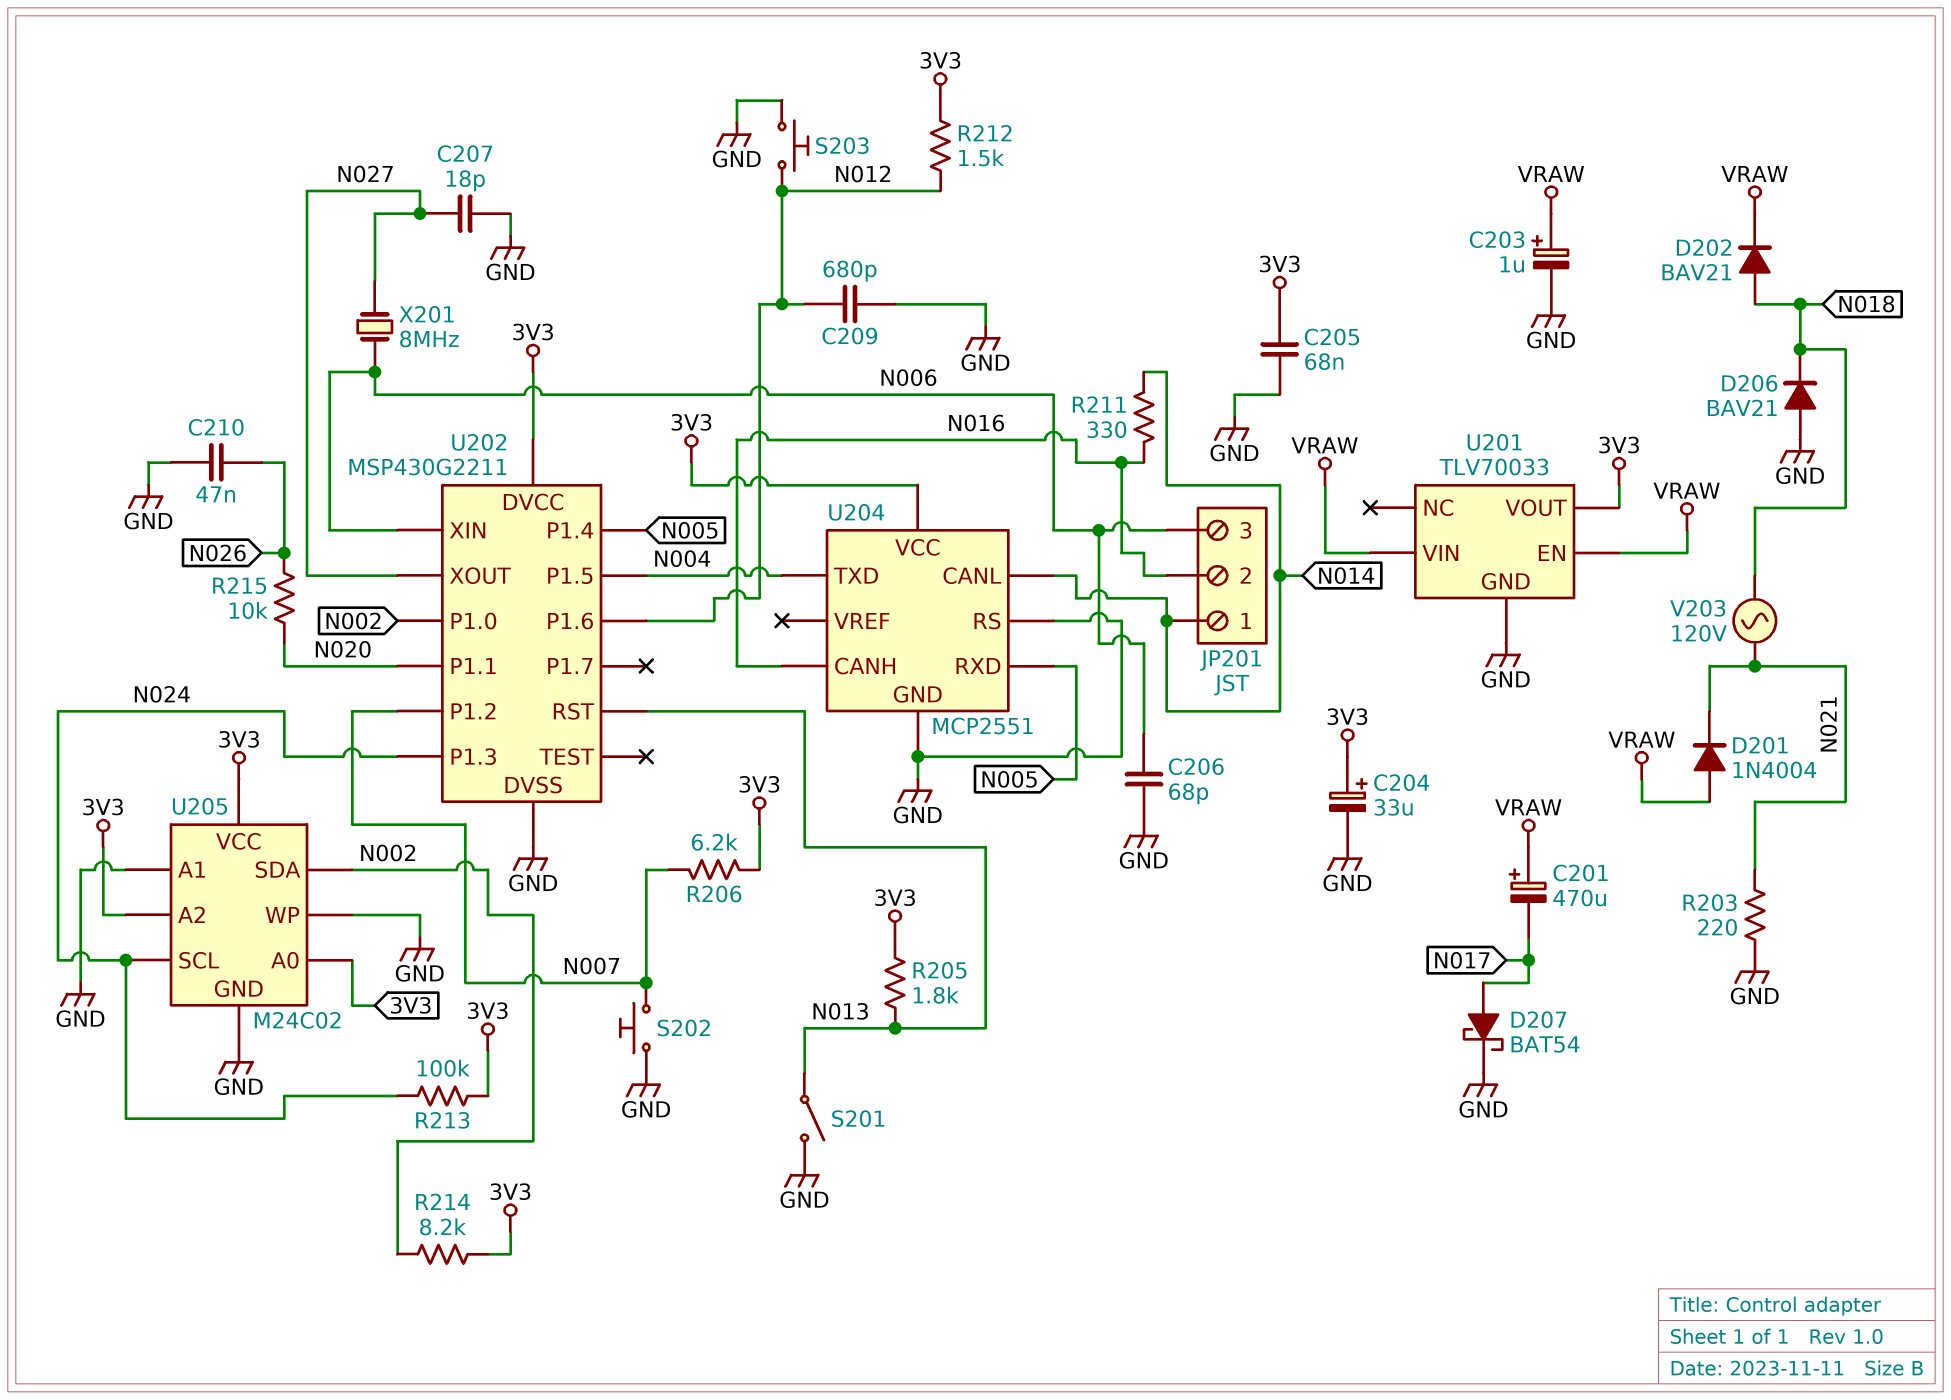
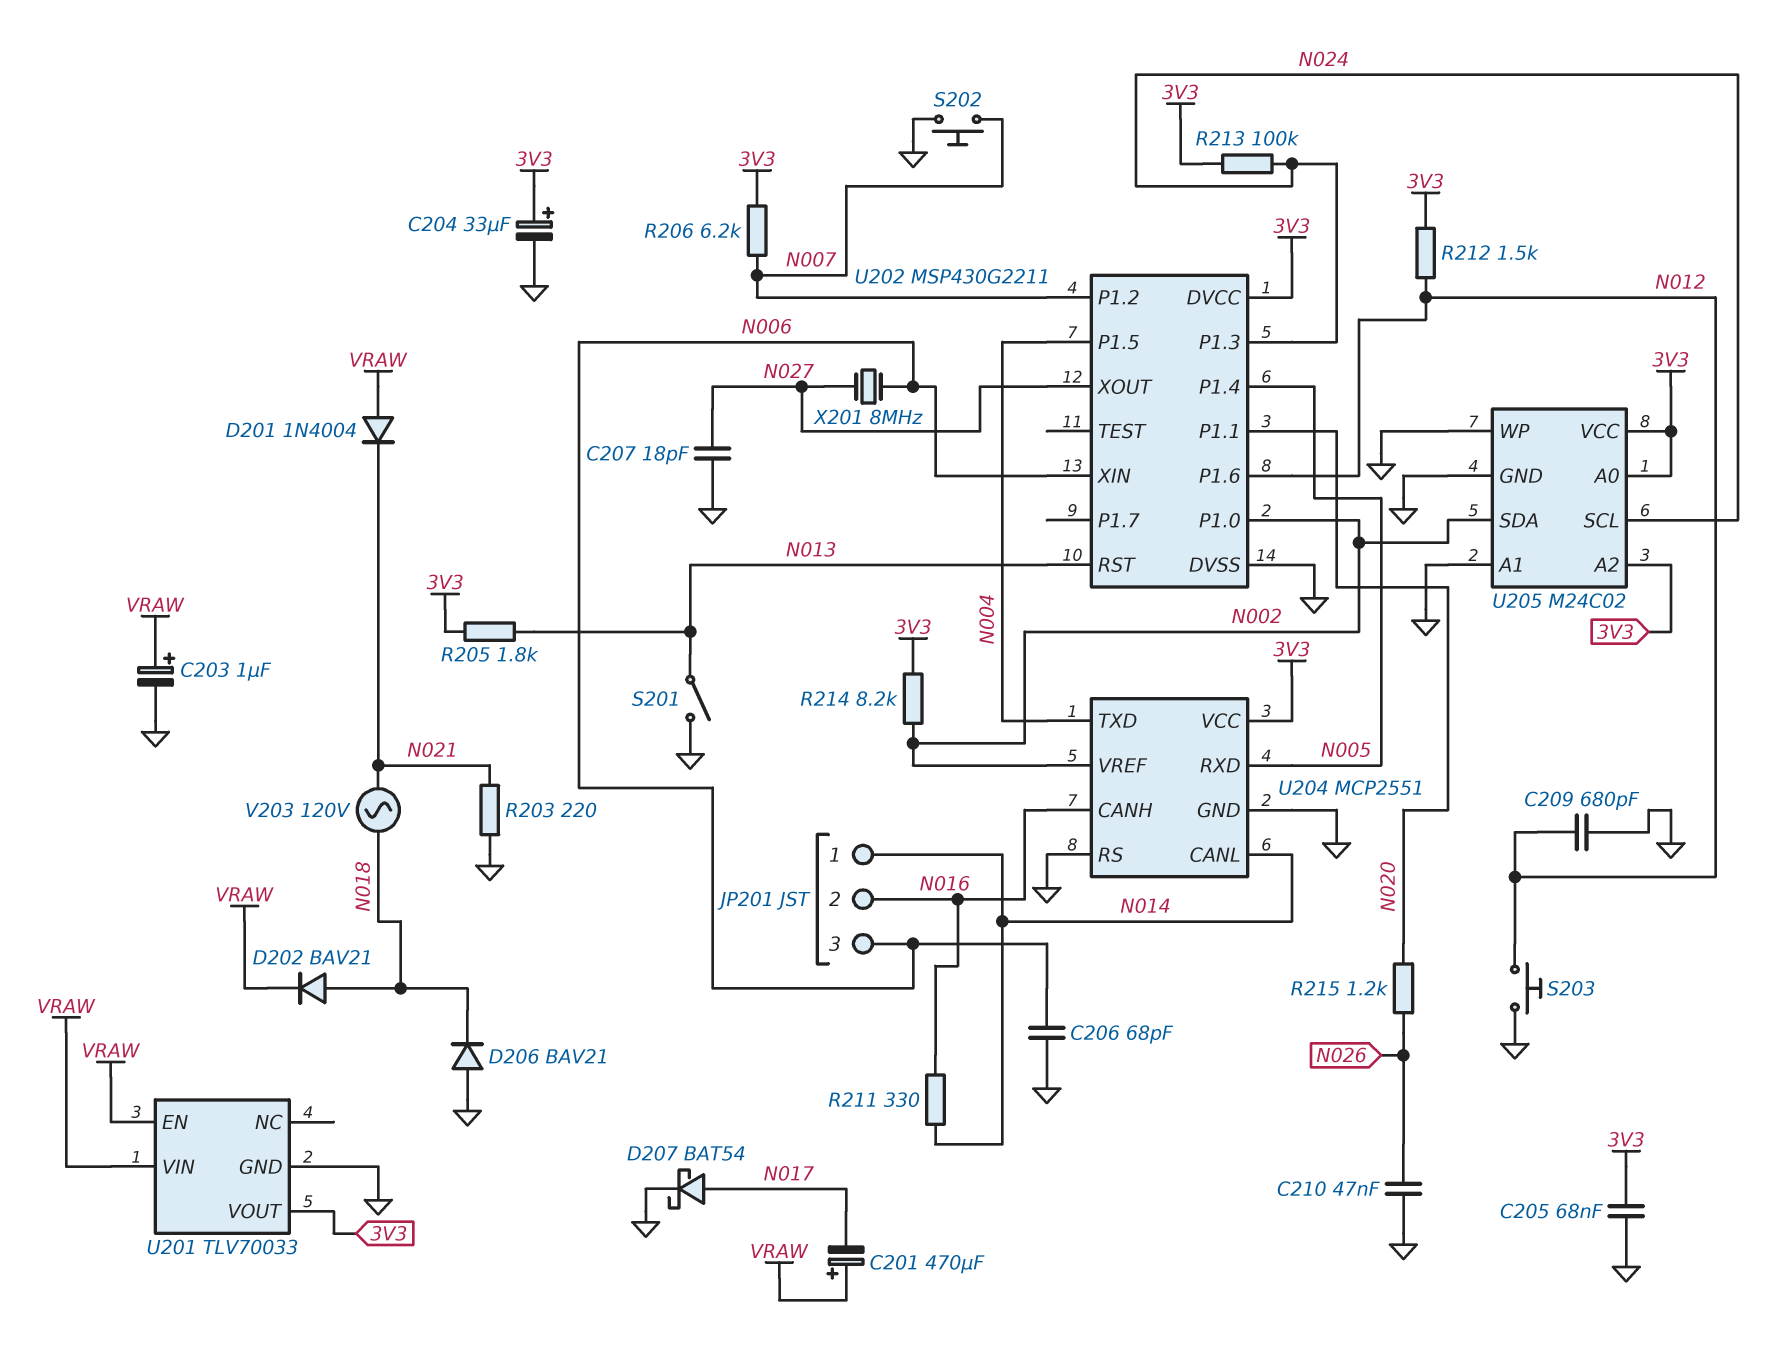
R215: 10k (N020, N026) -> 1.2k (N020, N026)
U204 pin VREF: none -> N002

